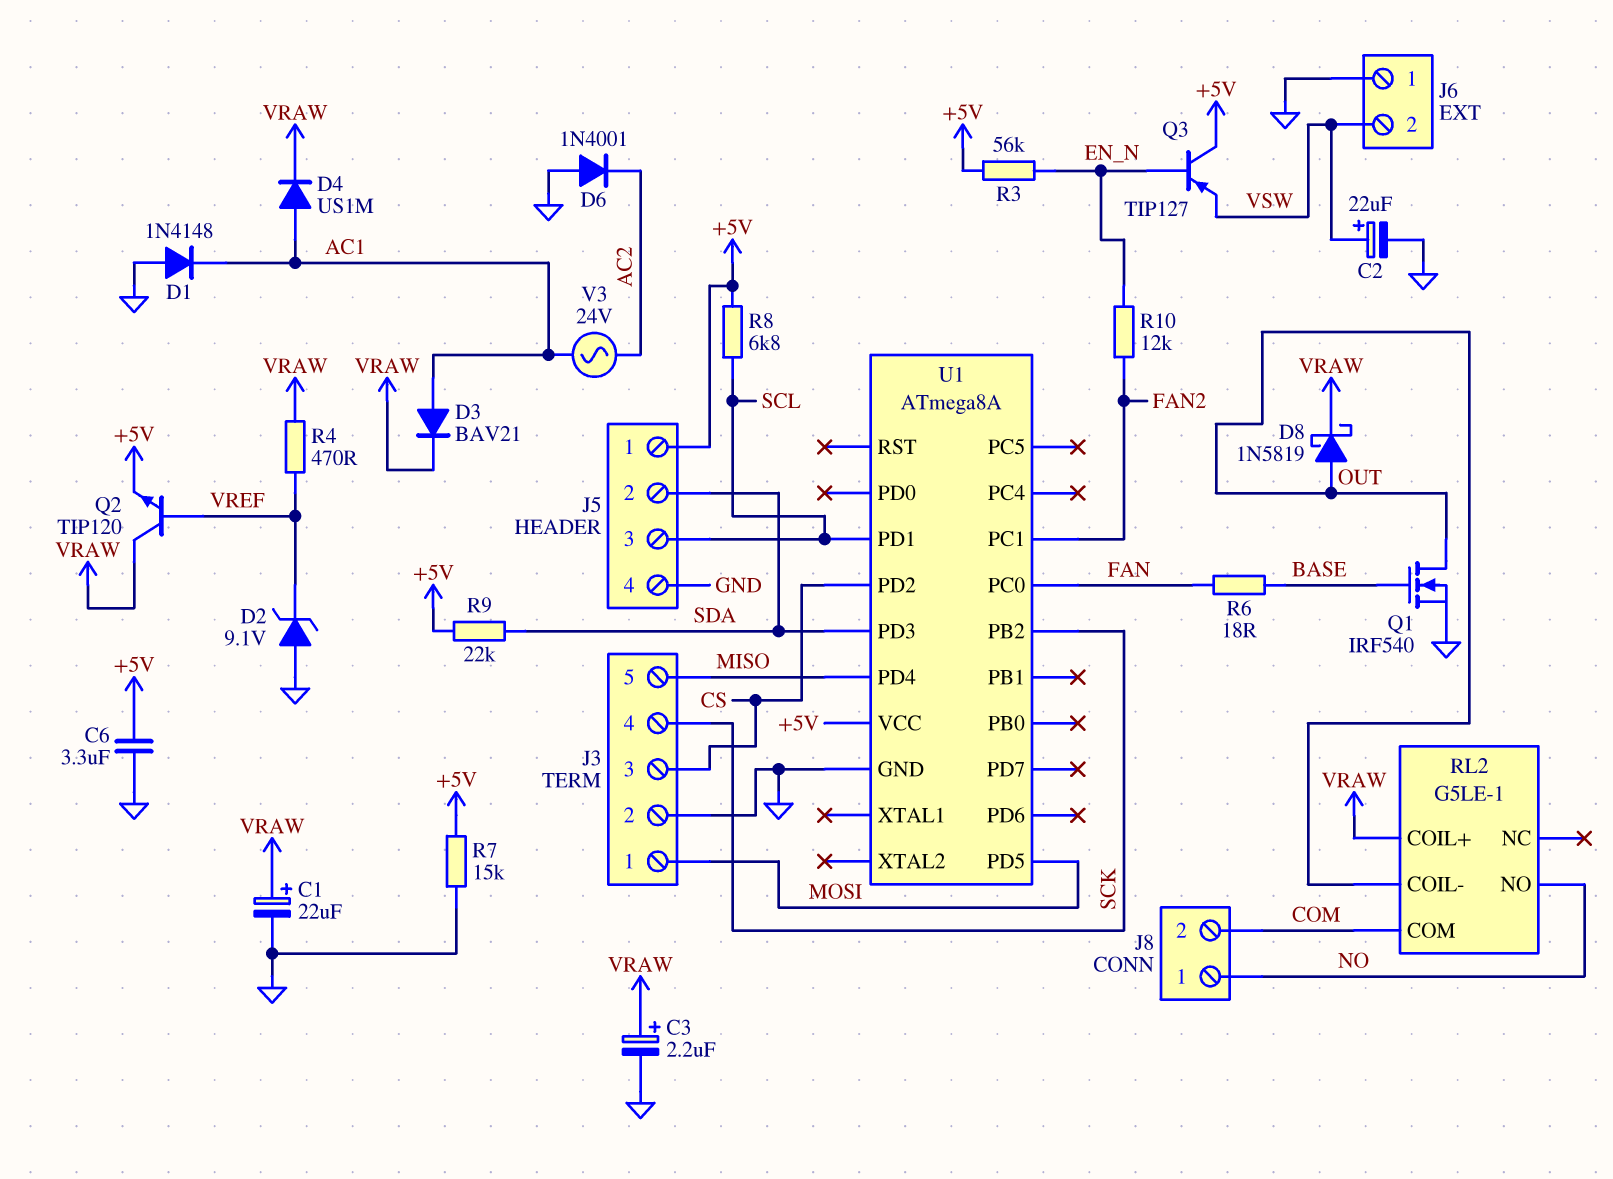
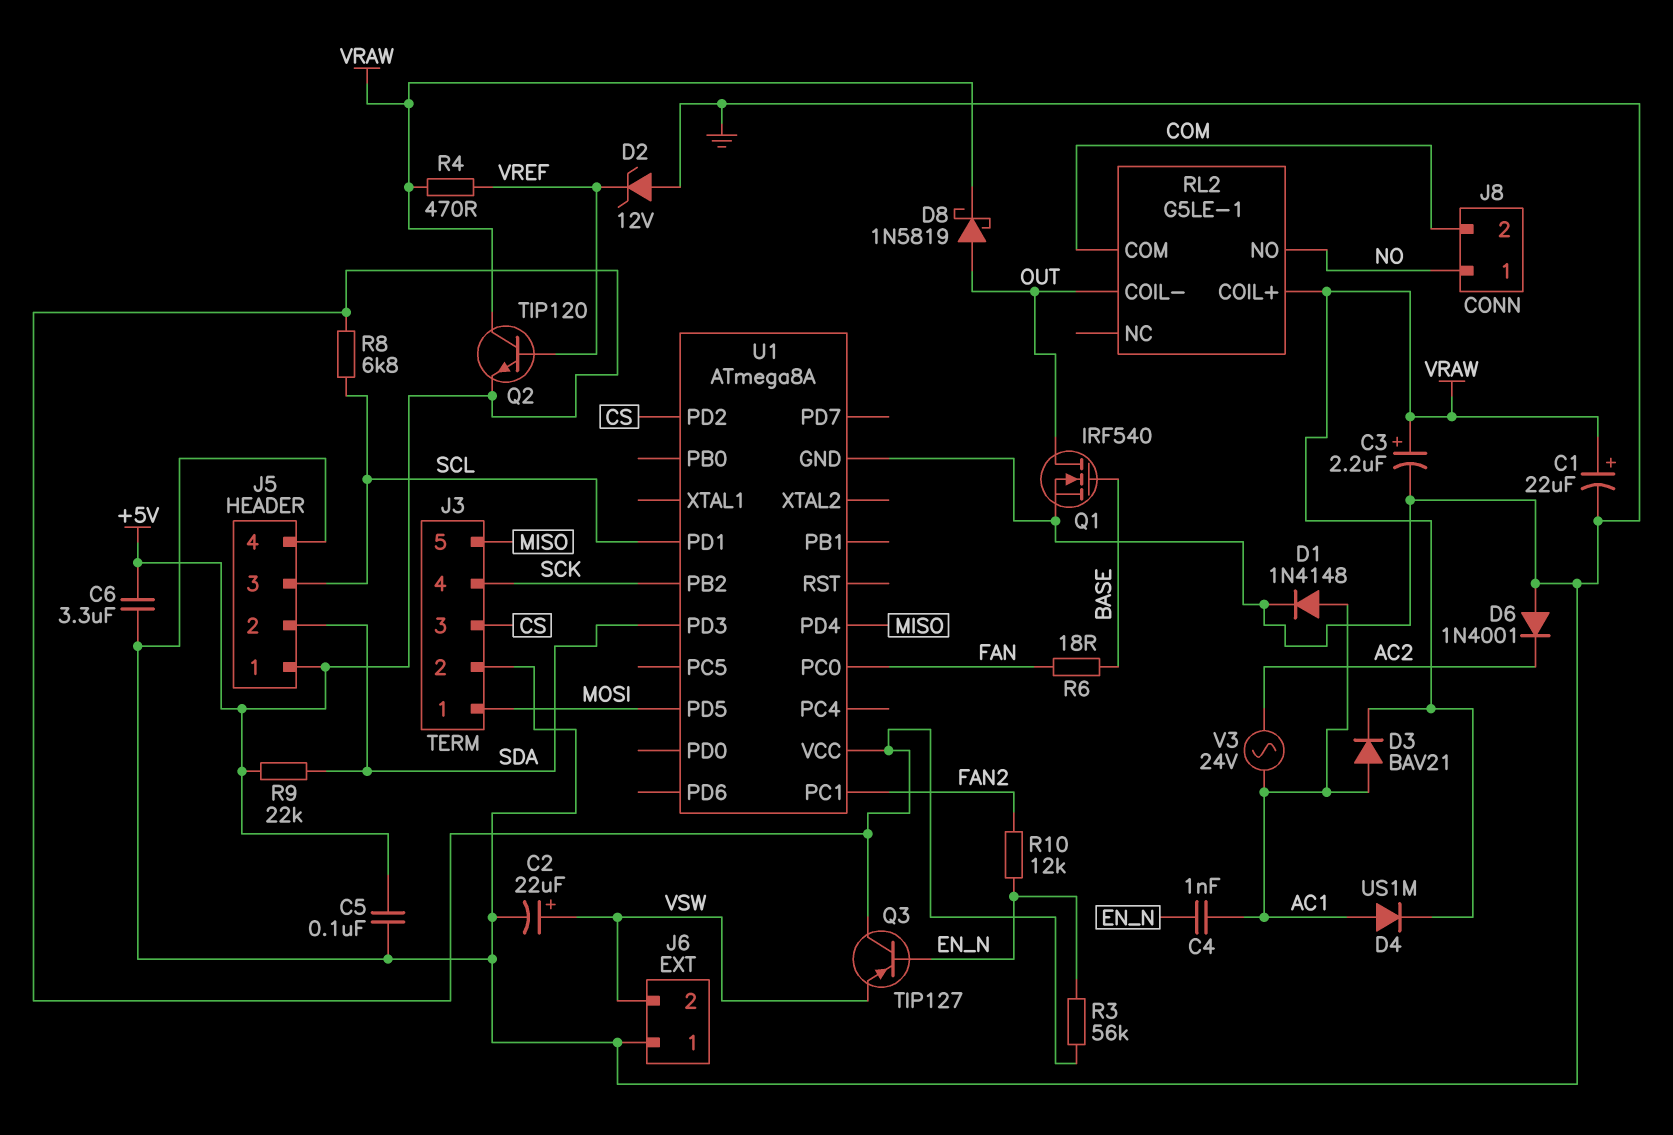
C4: none -> 1nF (AC1, EN_N)
C5: none -> 100nF (+5V, GND)
D1: diode 1N4148 (A GND, K AC1) -> diode 1N4148 (A AC1, K GND)
D2: zener 9.1V (A GND, K VREF) -> zener 12V (A GND, K VREF)
R7: 15k (+5V, GND) -> none

